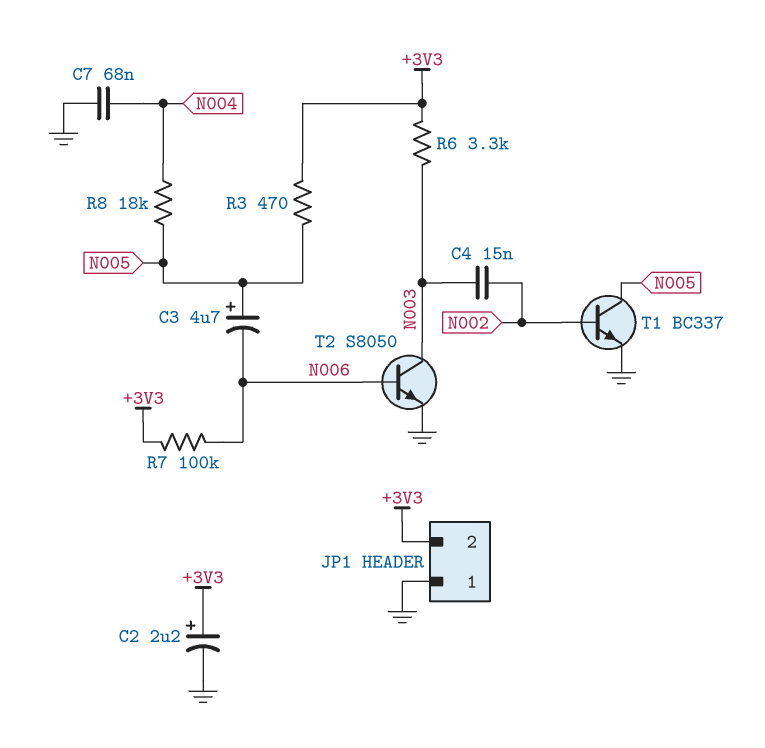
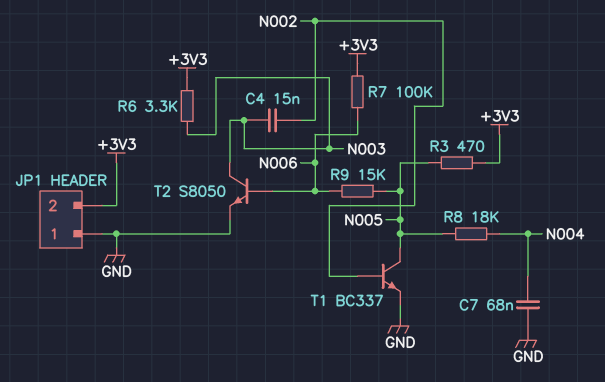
C2: 2.2uF (plus +3V3, minus GND) -> none
C3: 4.7uF (plus N005, minus N006) -> none
R9: none -> 15k (N005, N006)

